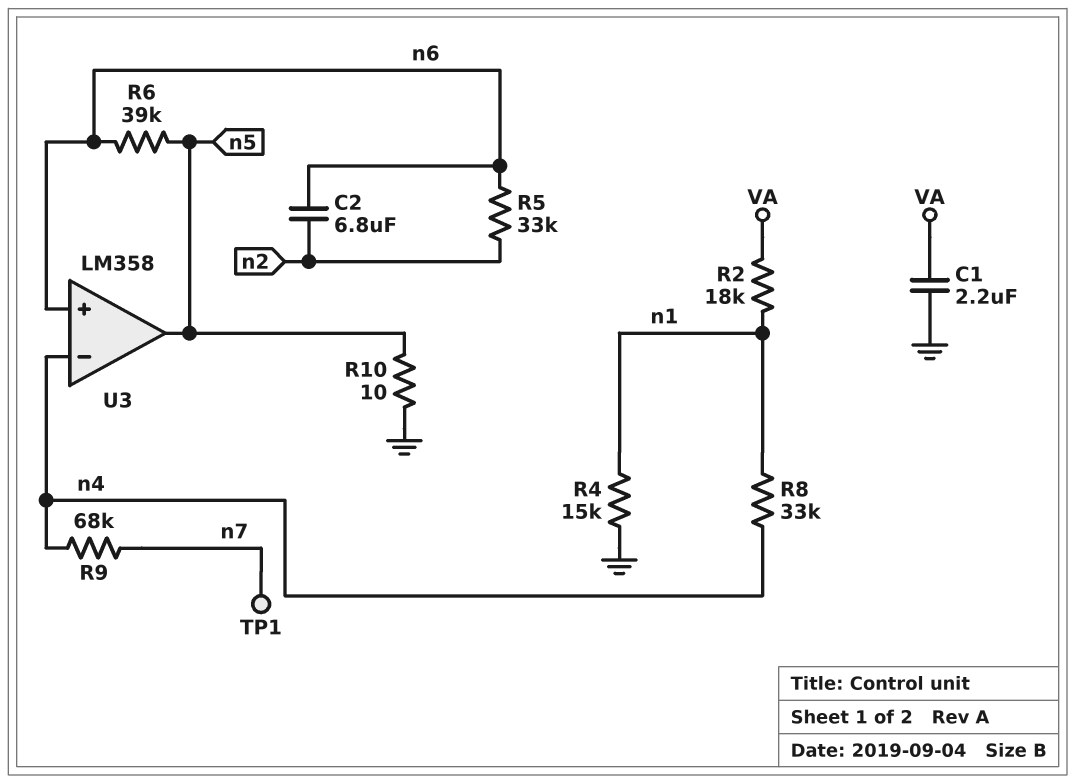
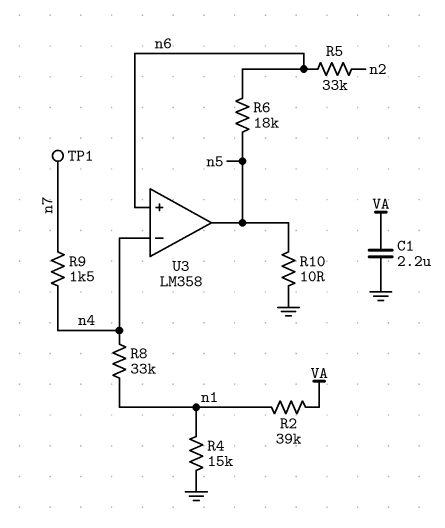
C2: 6.8uF (n2, n6) -> none
R2: 18k (VA, n1) -> 39k (VA, n1)
R6: 39k (n5, n6) -> 18k (n5, n6)
R9: 68k (n4, n7) -> 1.5k (n4, n7)

